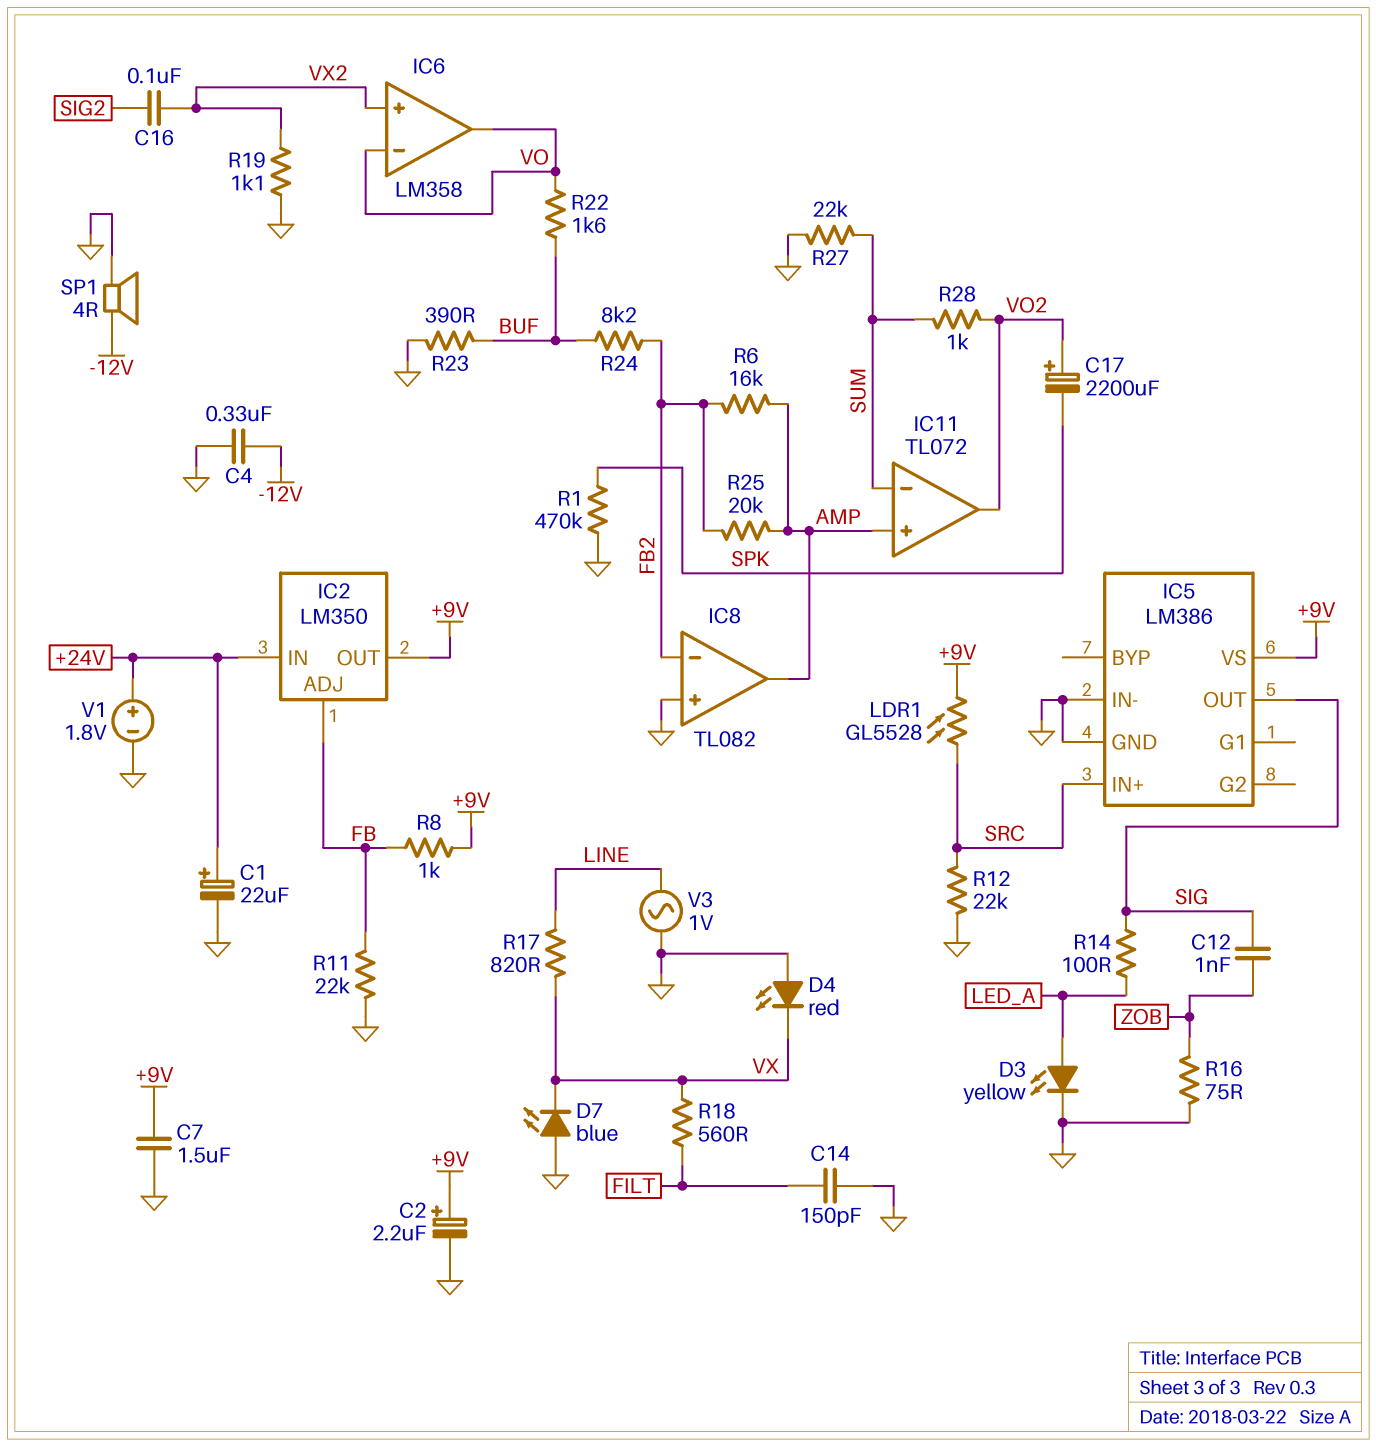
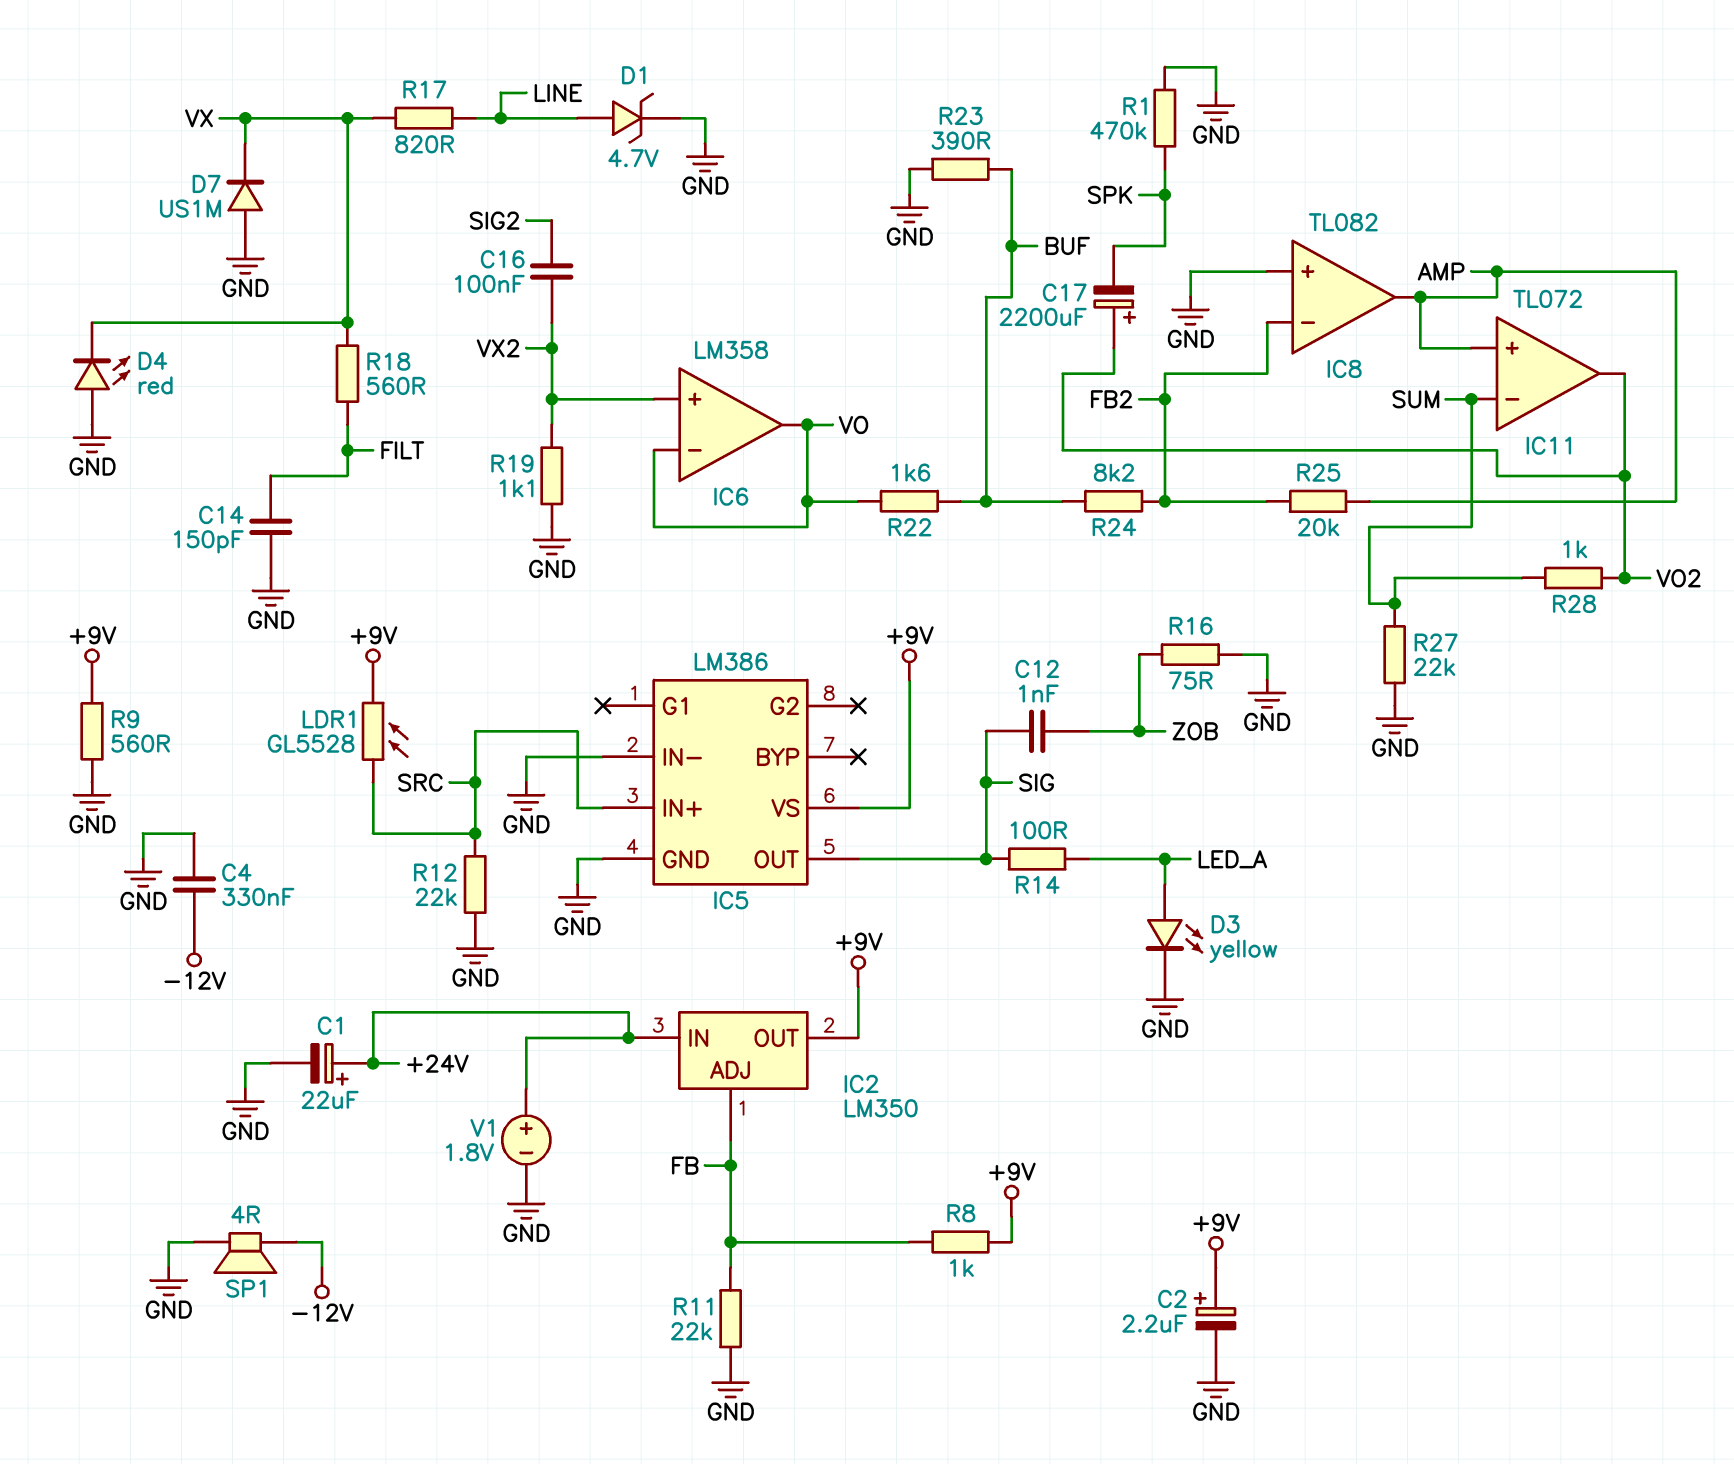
C7: 1.5uF (+9V, GND) -> none
D1: none -> zener 4.7V (A LINE, K GND)
D7: LED blue (A GND, K VX) -> diode US1M (A GND, K VX)
R6: 16k (AMP, FB2) -> none
R9: none -> 560 (+9V, GND)
V3: AC 1V (GND, LINE) -> none

